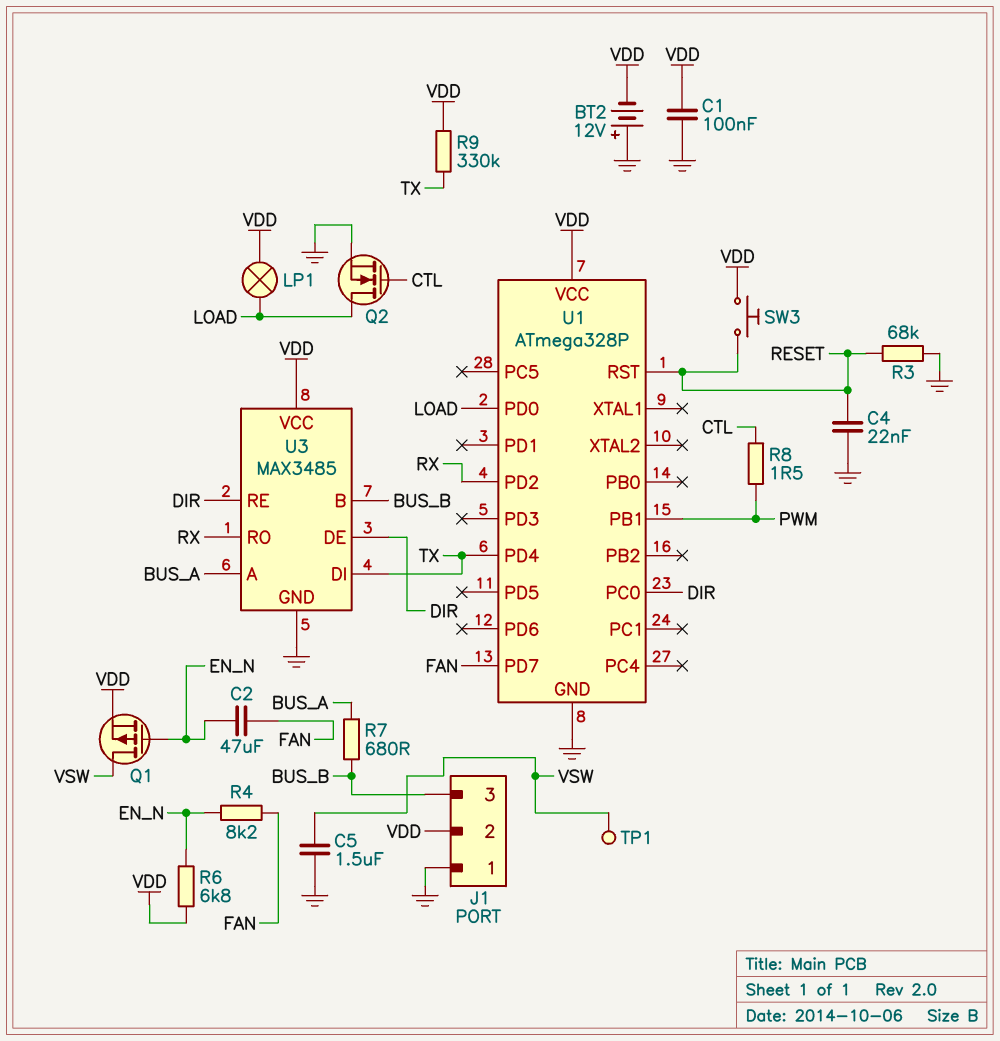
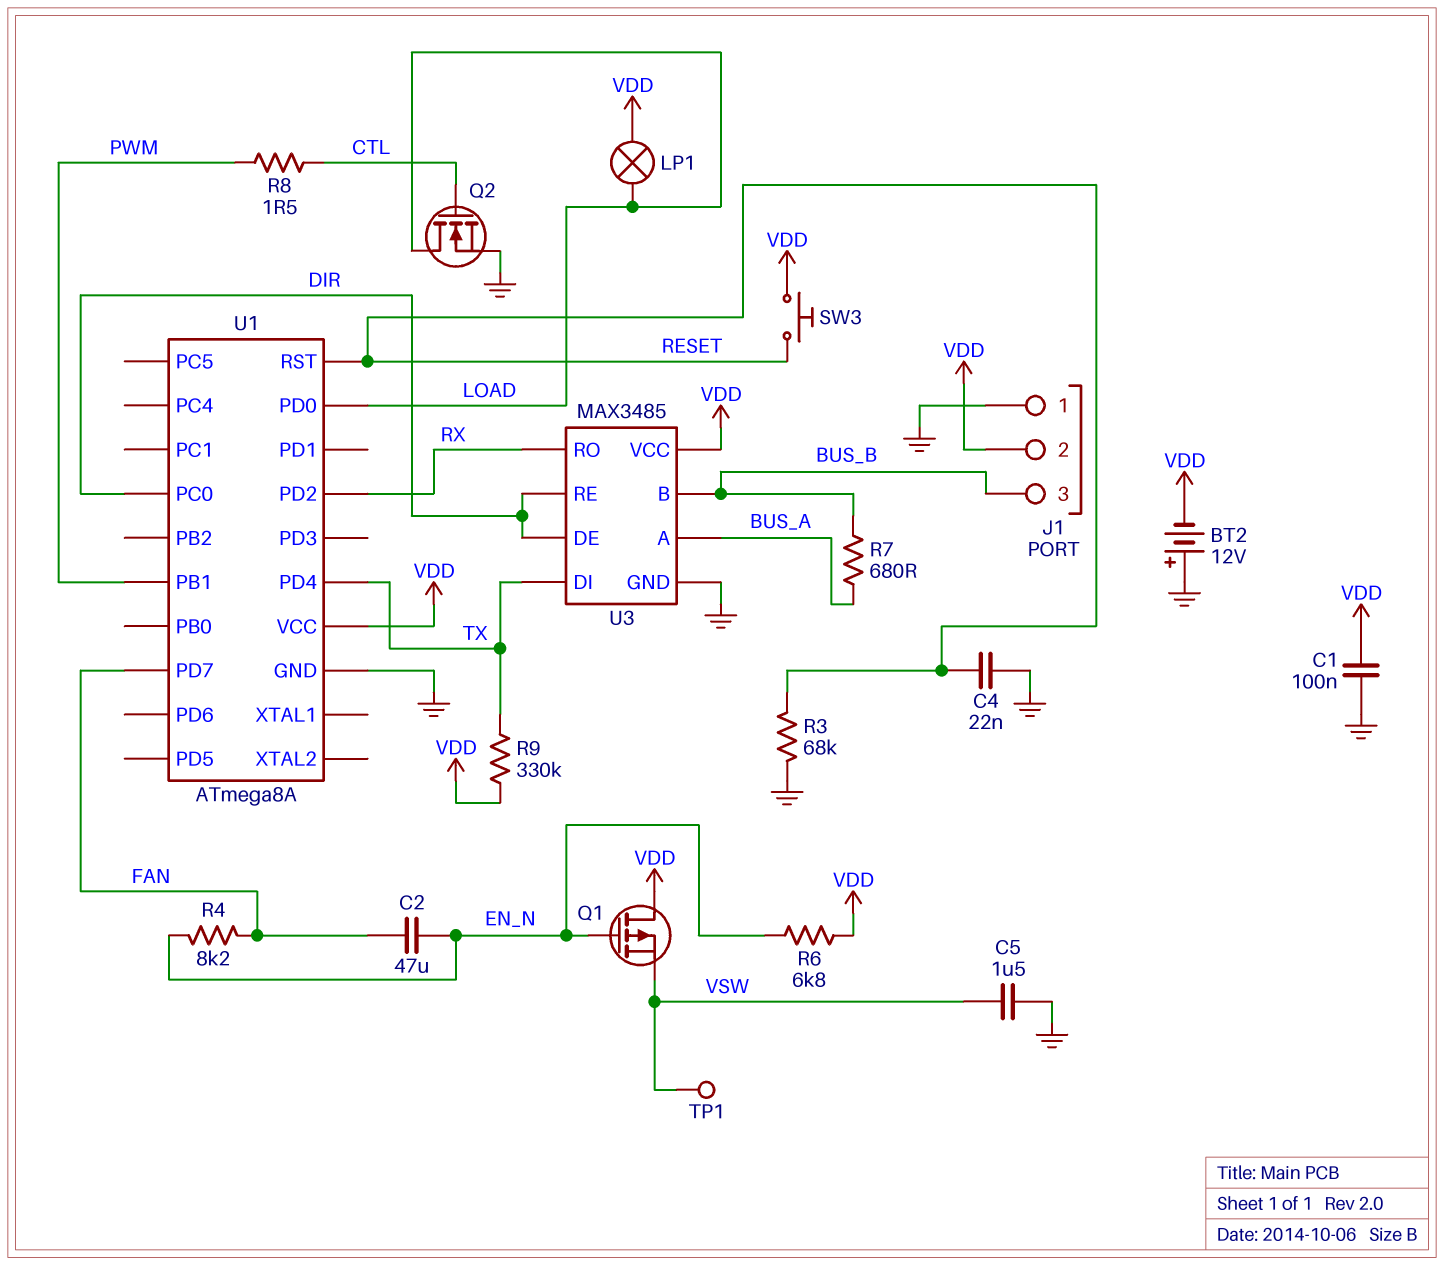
Q1: PMOS (G EN_N, D VSW, S VDD) -> PMOS (G EN_N, D VDD, S VSW)
U1: ATmega328P -> ATmega8A

